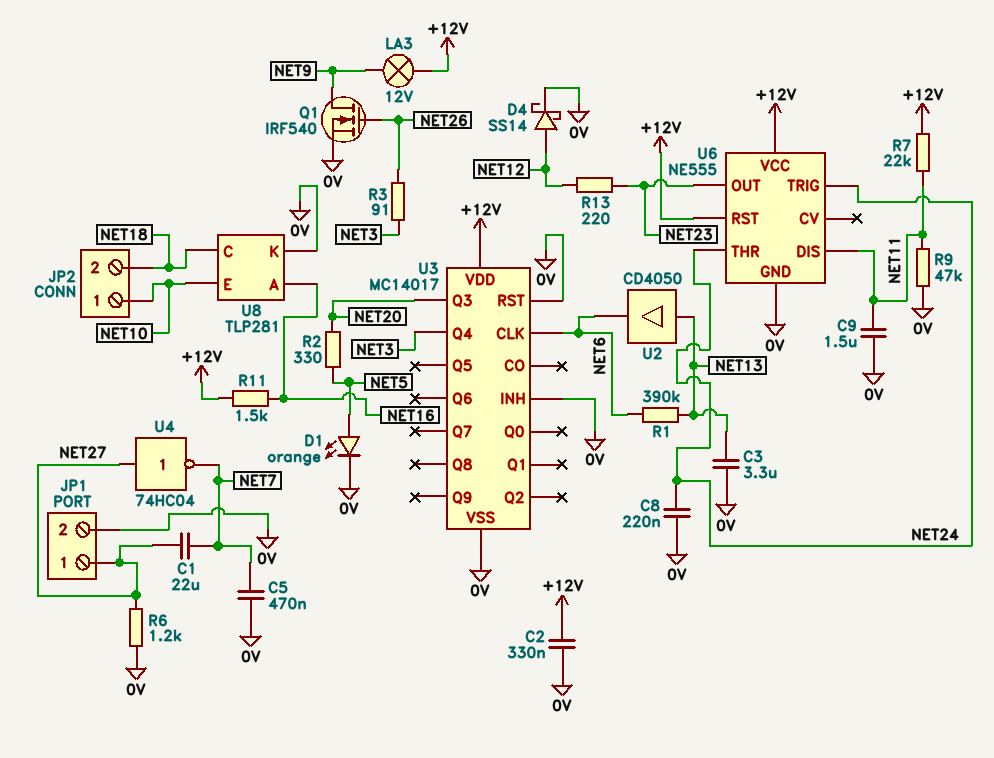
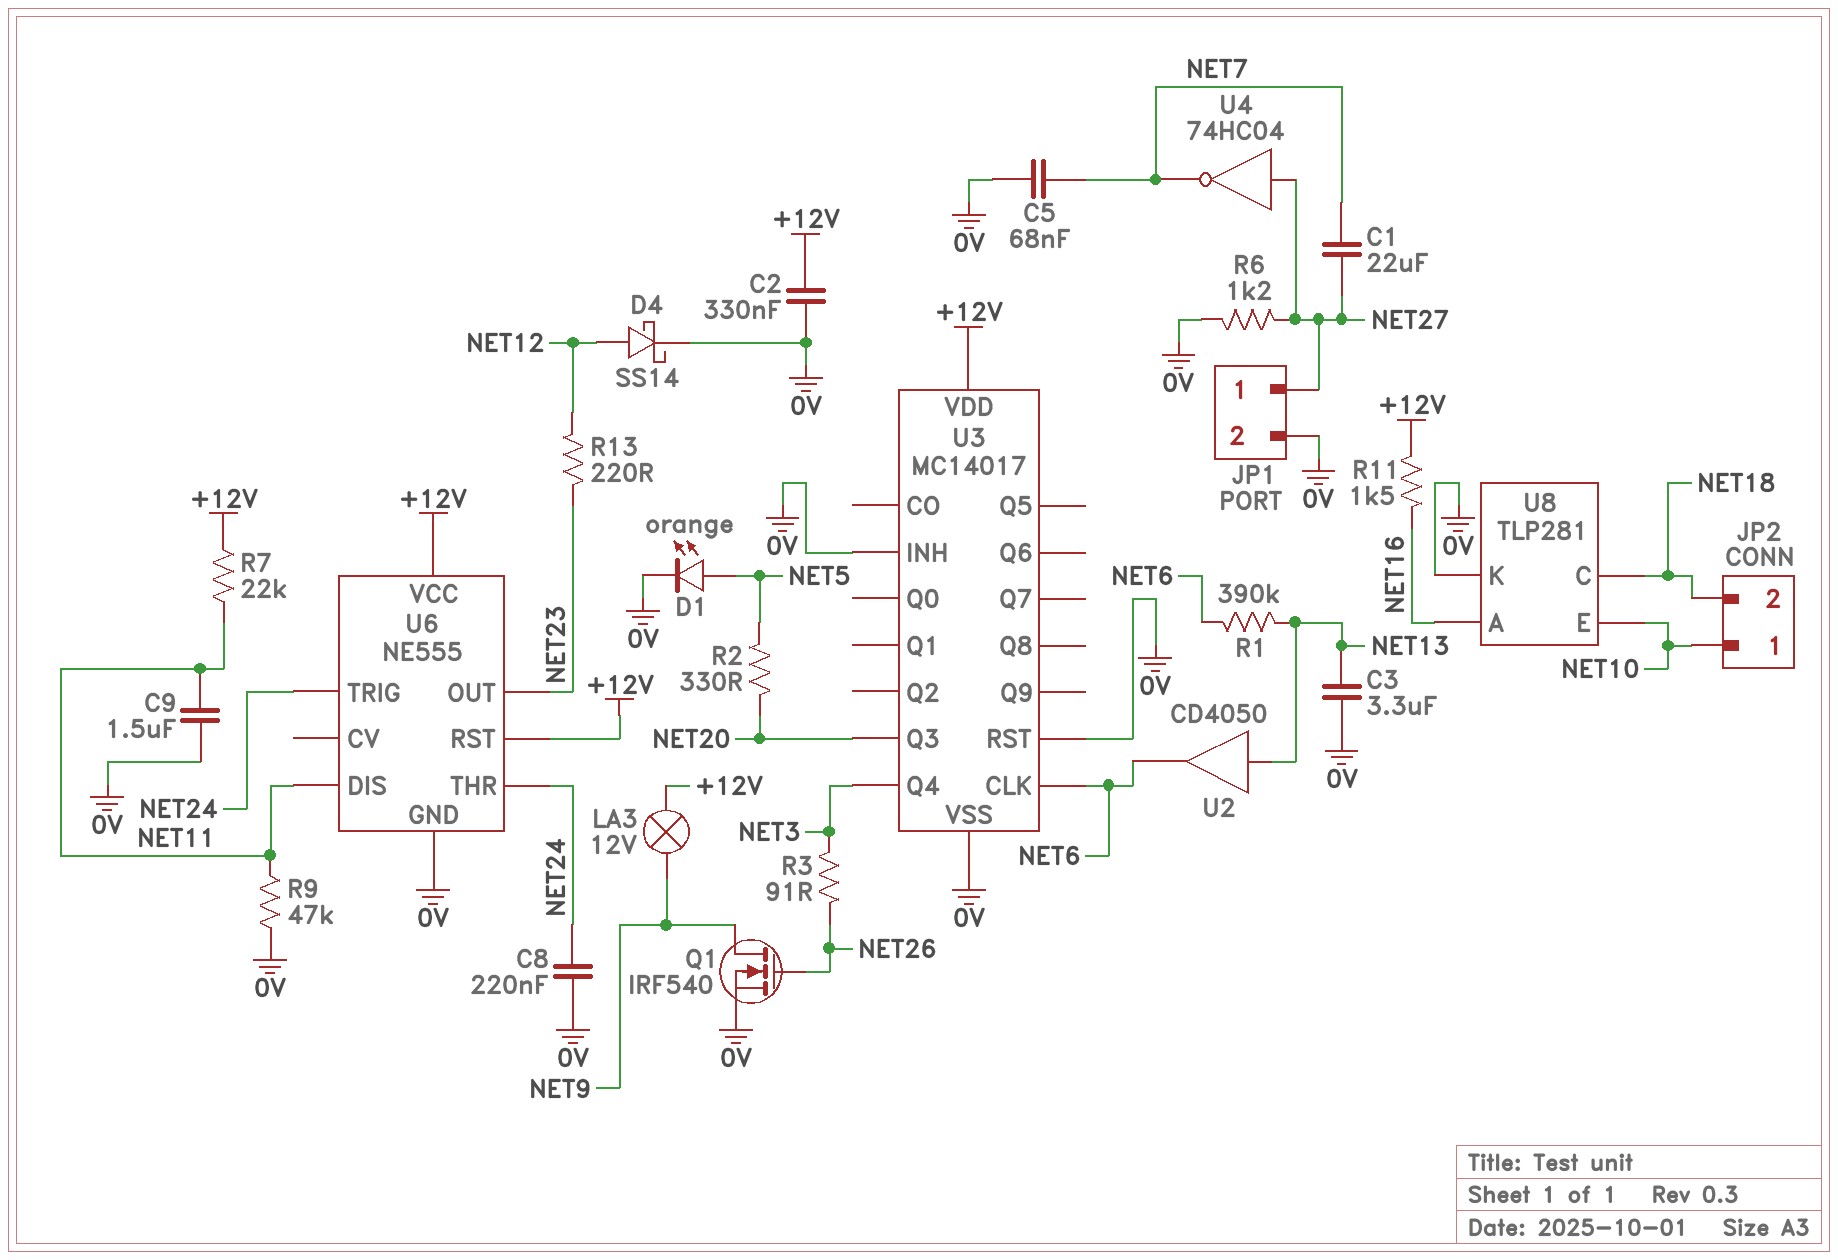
C5: 470nF (0V, NET7) -> 68nF (0V, NET7)

